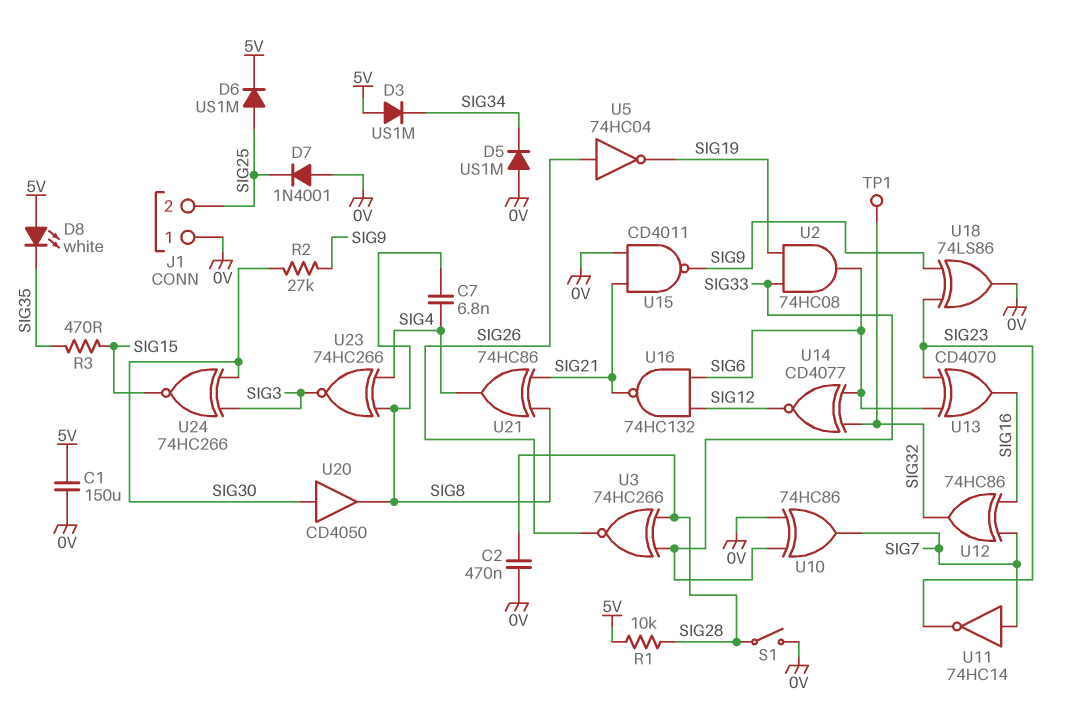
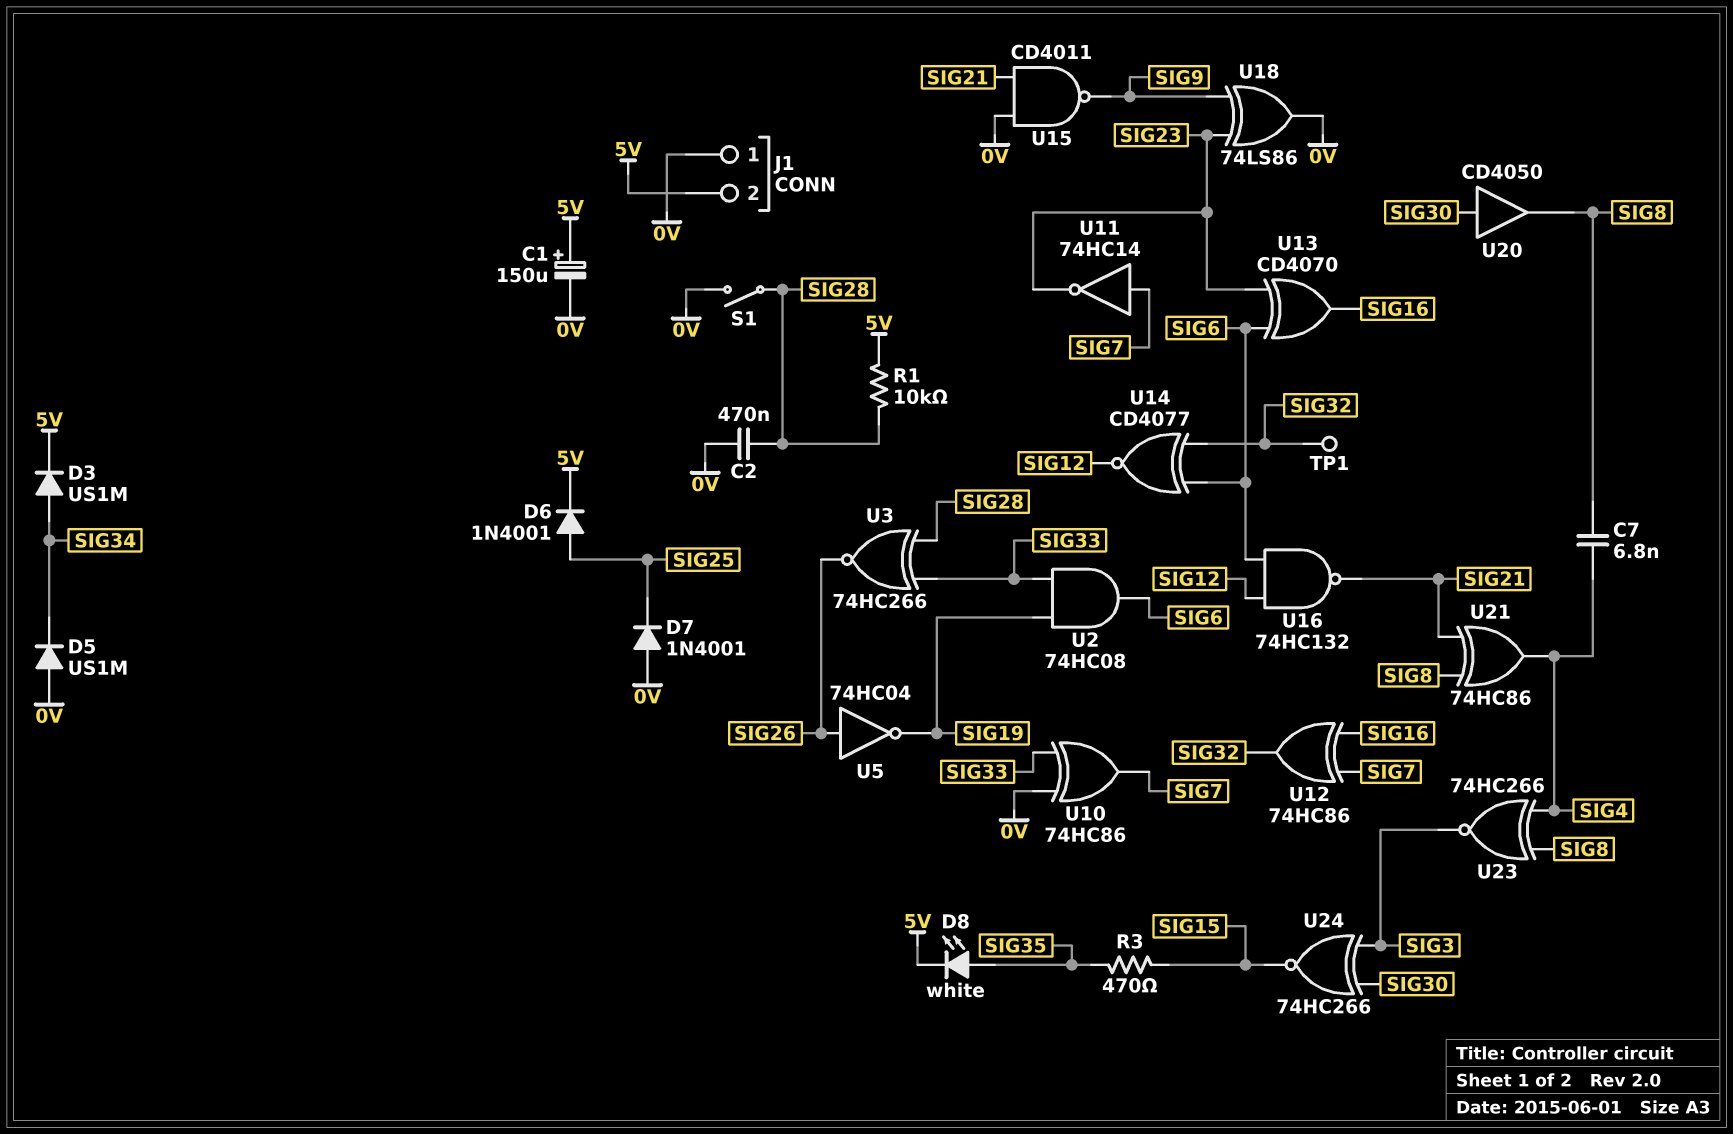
C1: 150uF (0V, 5V) -> 150uF (plus 5V, minus 0V)
D3: diode US1M (A 5V, K SIG34) -> diode US1M (A SIG34, K 5V)
D6: diode US1M (A SIG25, K 5V) -> diode 1N4001 (A SIG25, K 5V)
D8: LED white (A 5V, K SIG35) -> LED white (A SIG35, K 5V)
J1 pin 2: SIG25 -> 5V
R2: 27k (SIG9, SIG30) -> none

